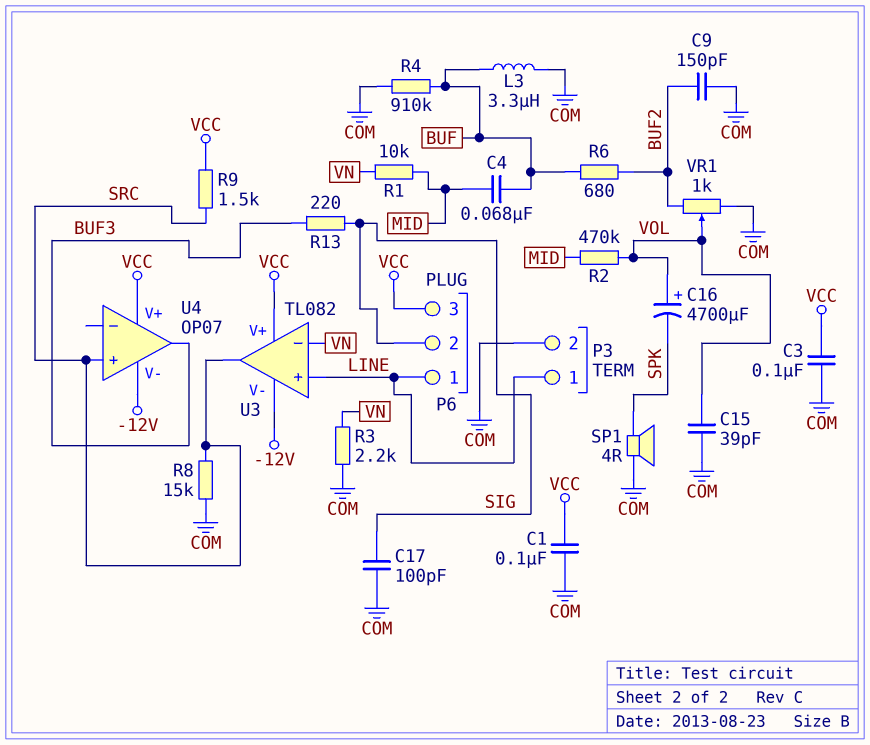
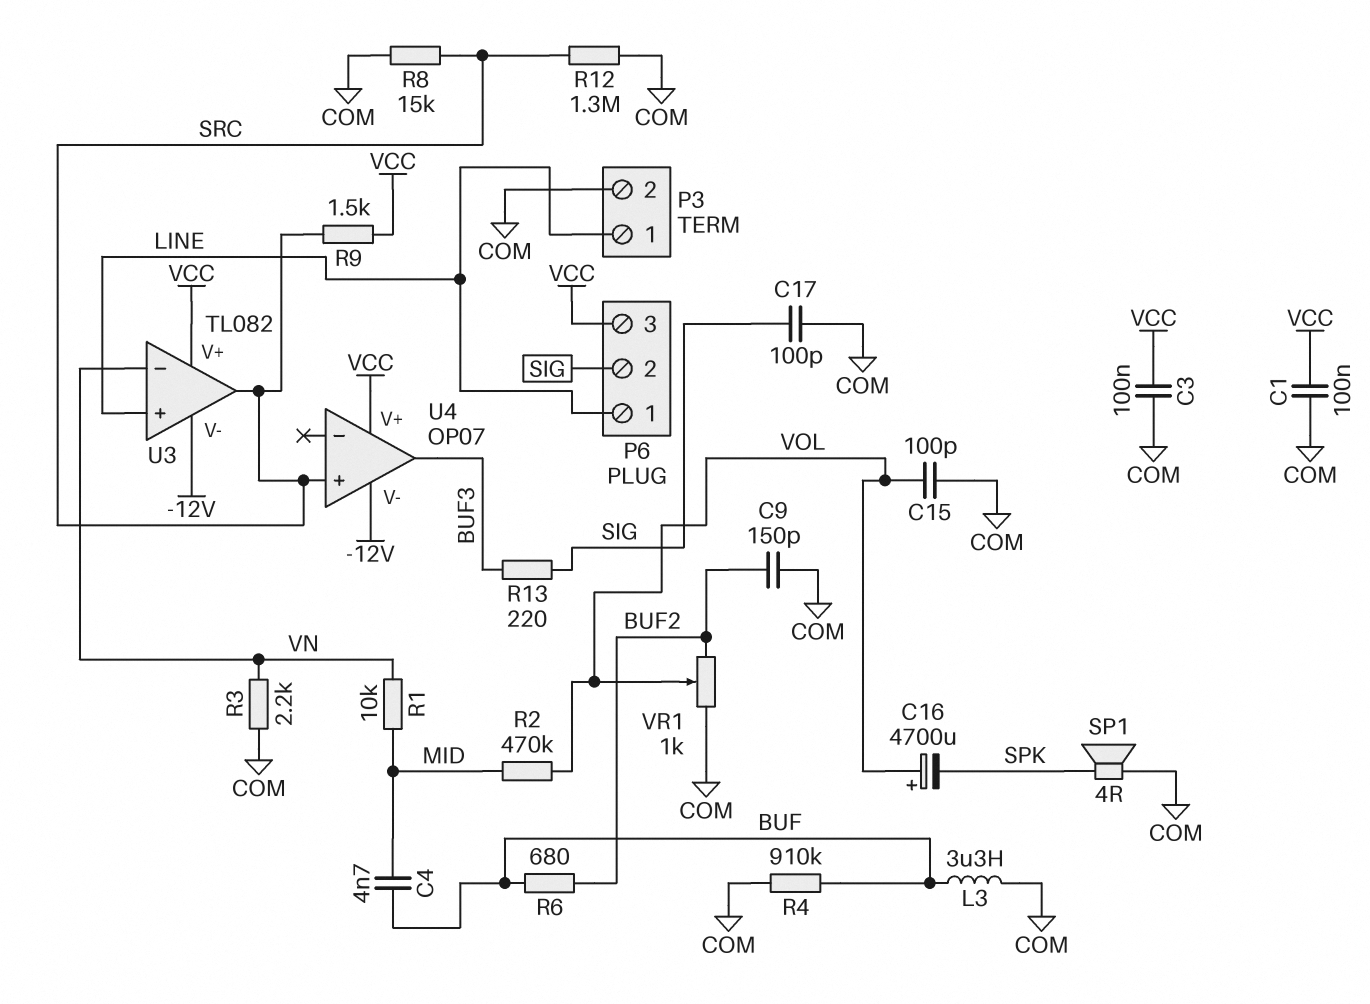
C4: 68nF (BUF, MID) -> 4.7nF (BUF, MID)
C15: 39pF (COM, VOL) -> 100pF (COM, VOL)
R12: none -> 1.3M (COM, SRC)

